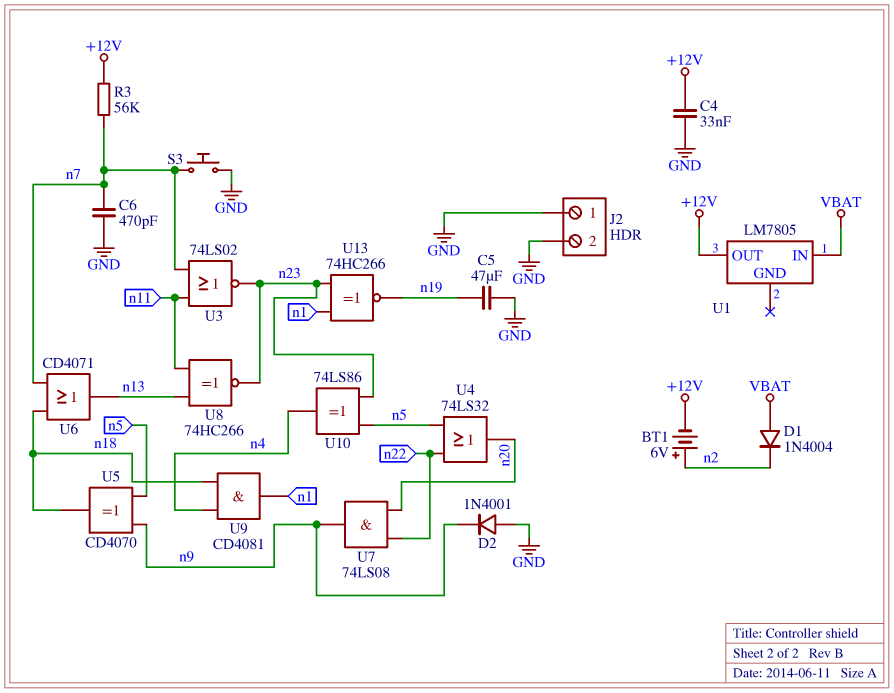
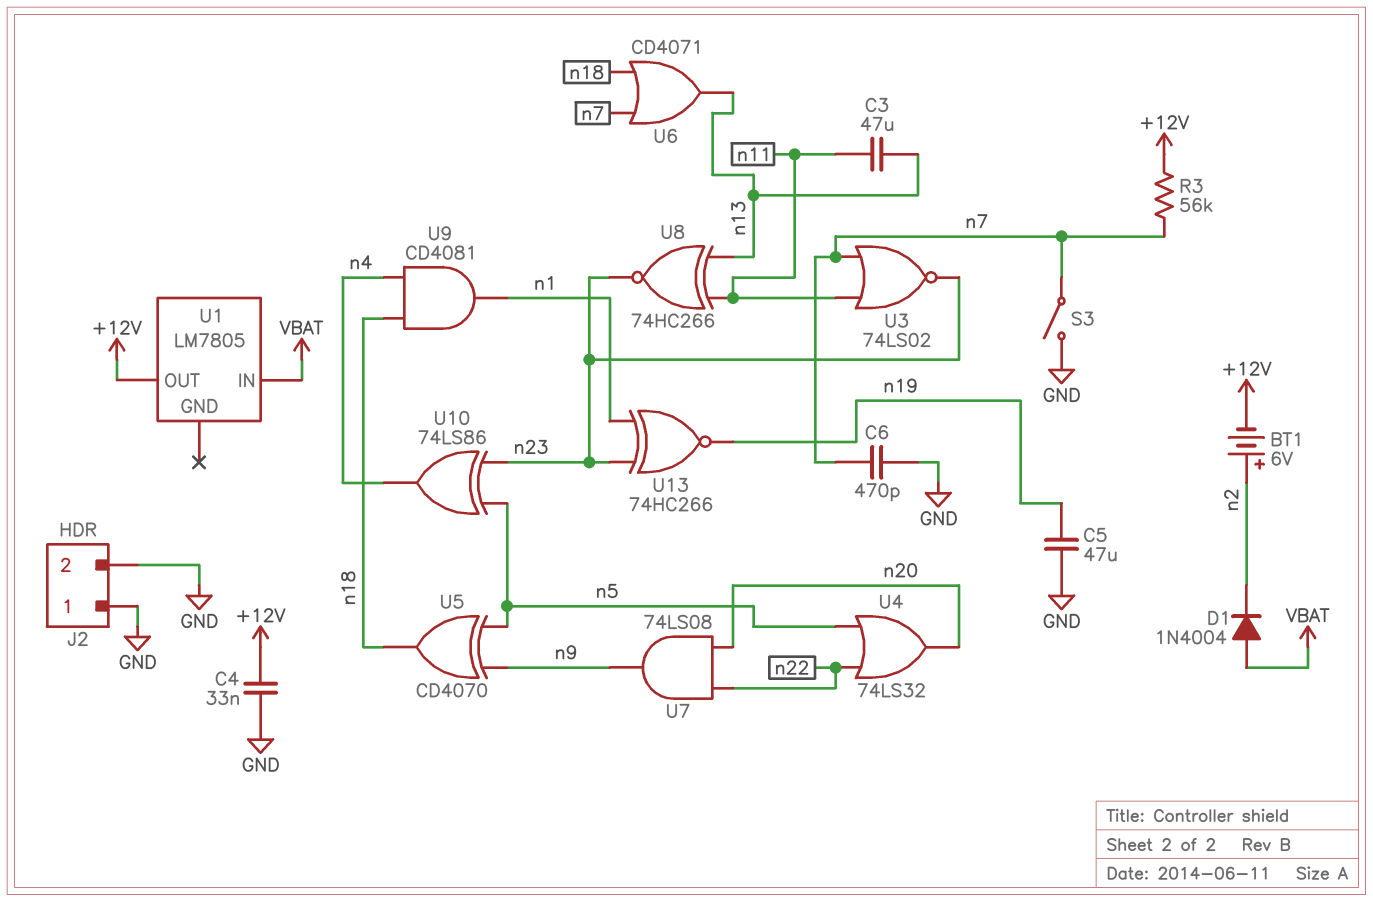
C3: none -> 47uF (n11, n13)
D2: diode 1N4001 (A GND, K n9) -> none
S3: button (GND, n7) -> switch (GND, n7)

